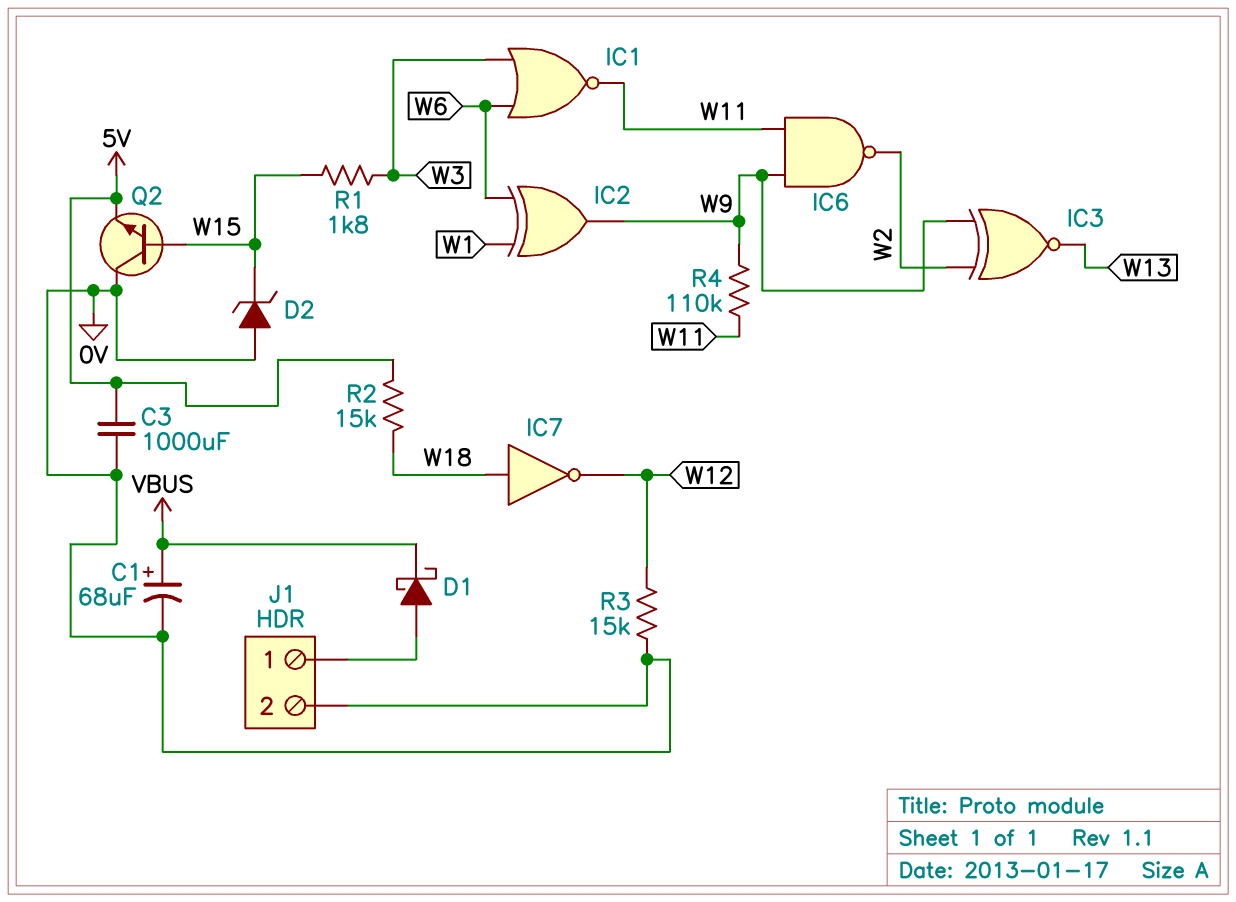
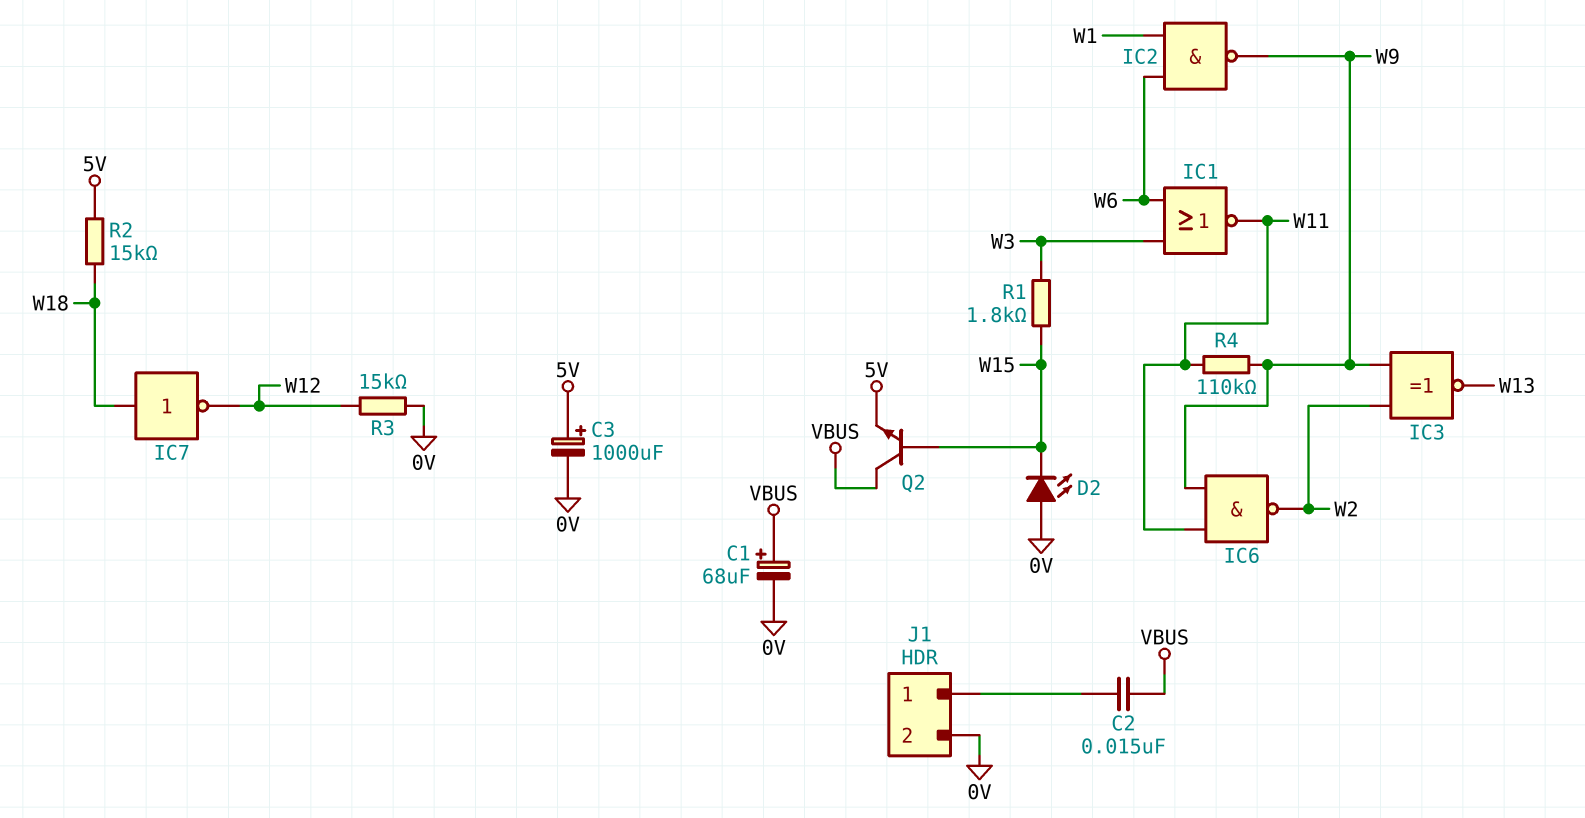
C2: none -> 15nF (J1/1, VBUS)
C3: 1000uF (0V, 5V) -> 1000uF (plus 5V, minus 0V)
D1: schottky (A J1/1, K VBUS) -> none
D2: zener (A 0V, K W15) -> LED (A 0V, K W15)
IC2: XOR (in W1, in W6, out W9) -> NAND (in W1, in W6, out W9)
Q2: NPN (B W15, C 0V, E 5V) -> NPN (B W15, C VBUS, E 5V)

